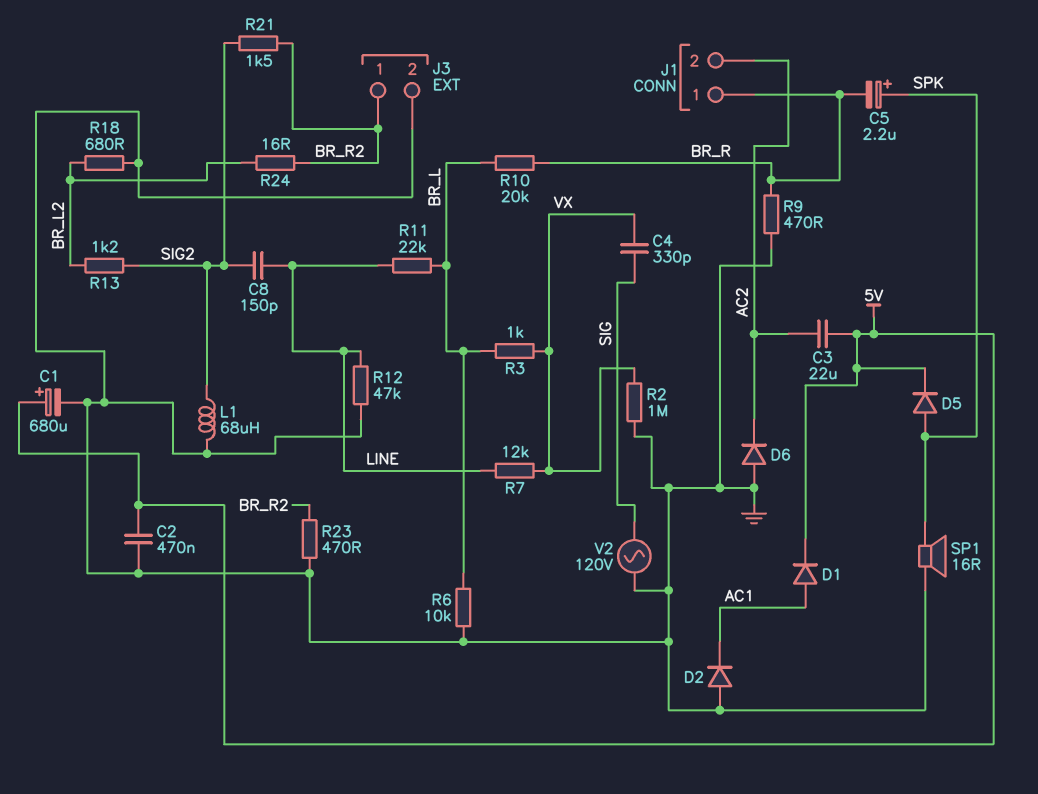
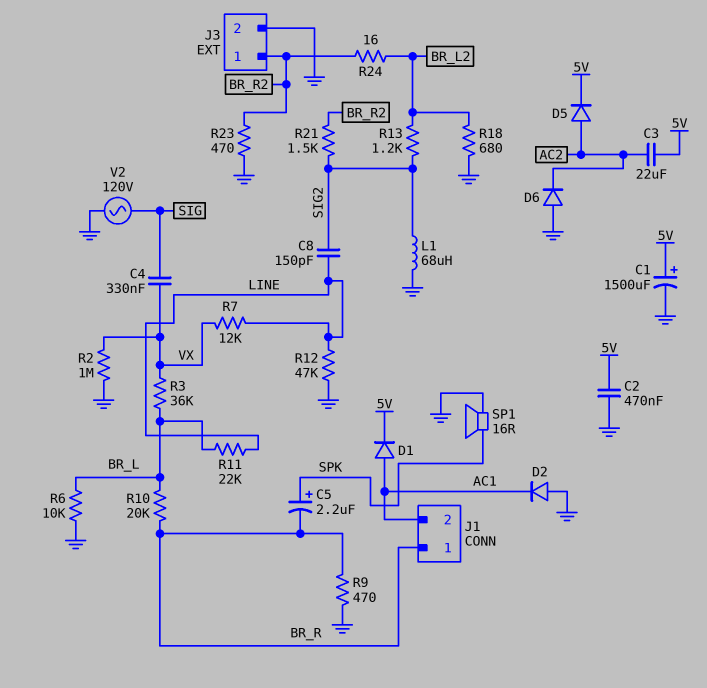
C1: 680uF (plus 5V, minus GND) -> 1500uF (plus 5V, minus GND)
C4: 330pF (SIG, VX) -> 330nF (SIG, VX)
D5: diode (A SPK, K 5V) -> diode (A AC2, K 5V)
J1 pin 2: AC2 -> AC1
R3: 1k (BR_L, VX) -> 36k (BR_L, VX)

